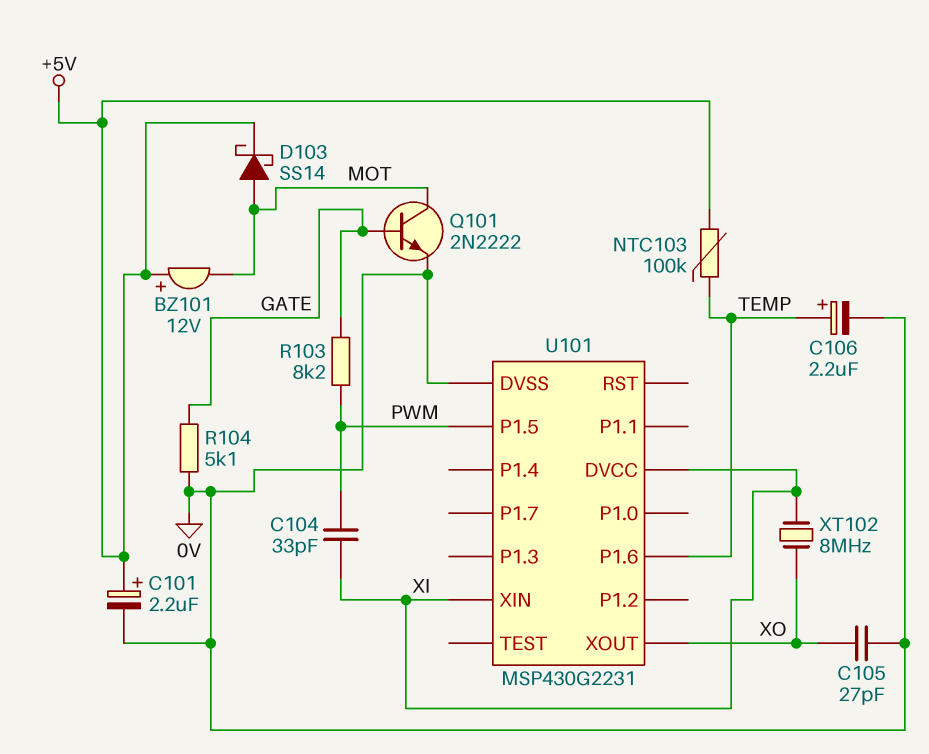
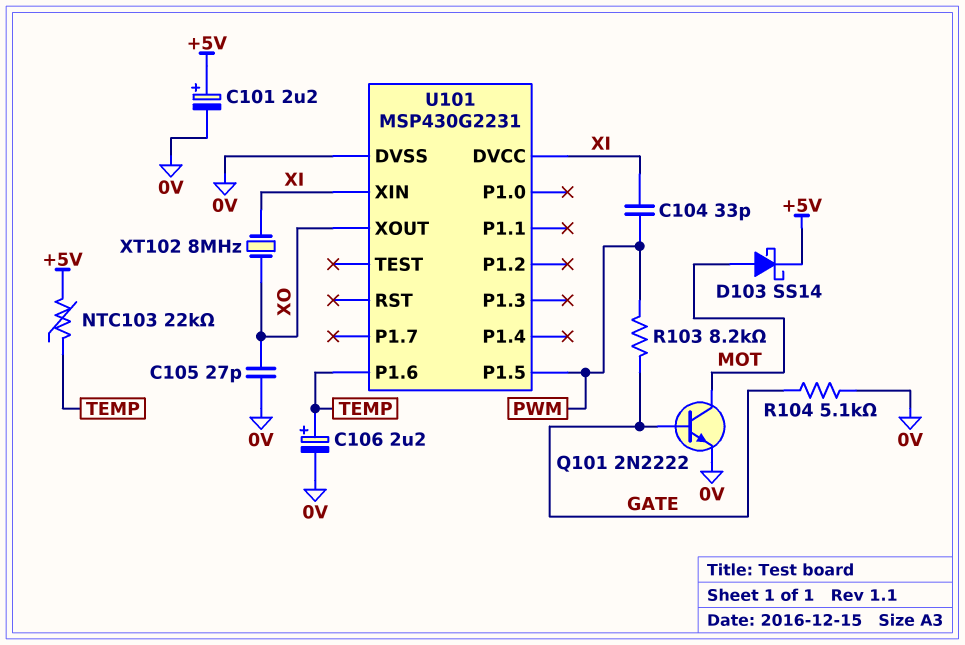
BZ101: buzzer 12V (plus +5V, minus MOT) -> none
NTC103: 100k (+5V, TEMP) -> 22k (+5V, TEMP)

